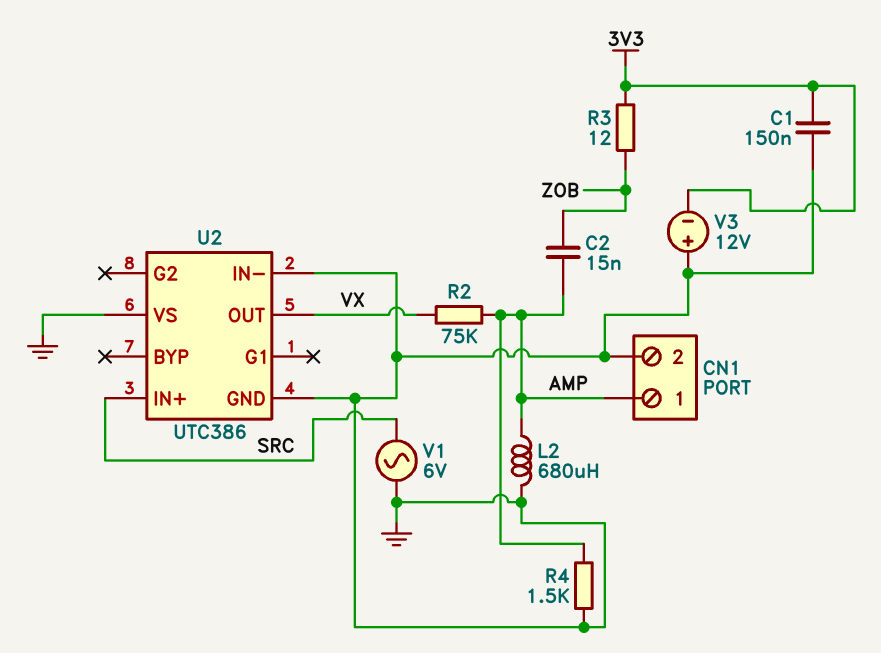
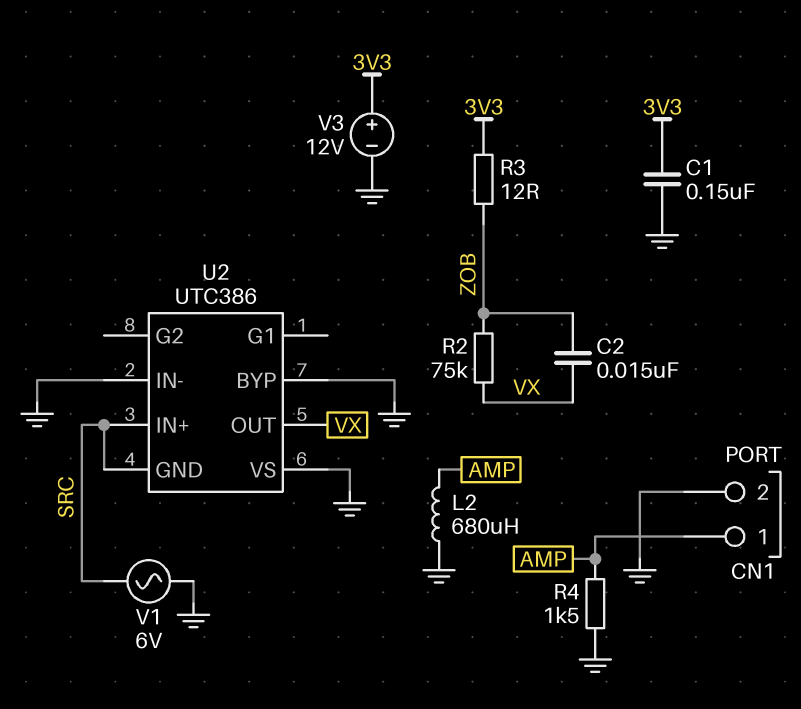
C2: 15nF (AMP, ZOB) -> 15nF (VX, ZOB)
R2: 75k (AMP, VX) -> 75k (VX, ZOB)
U2 pin BYP: none -> GND
U2 pin GND: GND -> SRC
V3: 12V (plus GND, minus 3V3) -> 12V (plus 3V3, minus GND)

